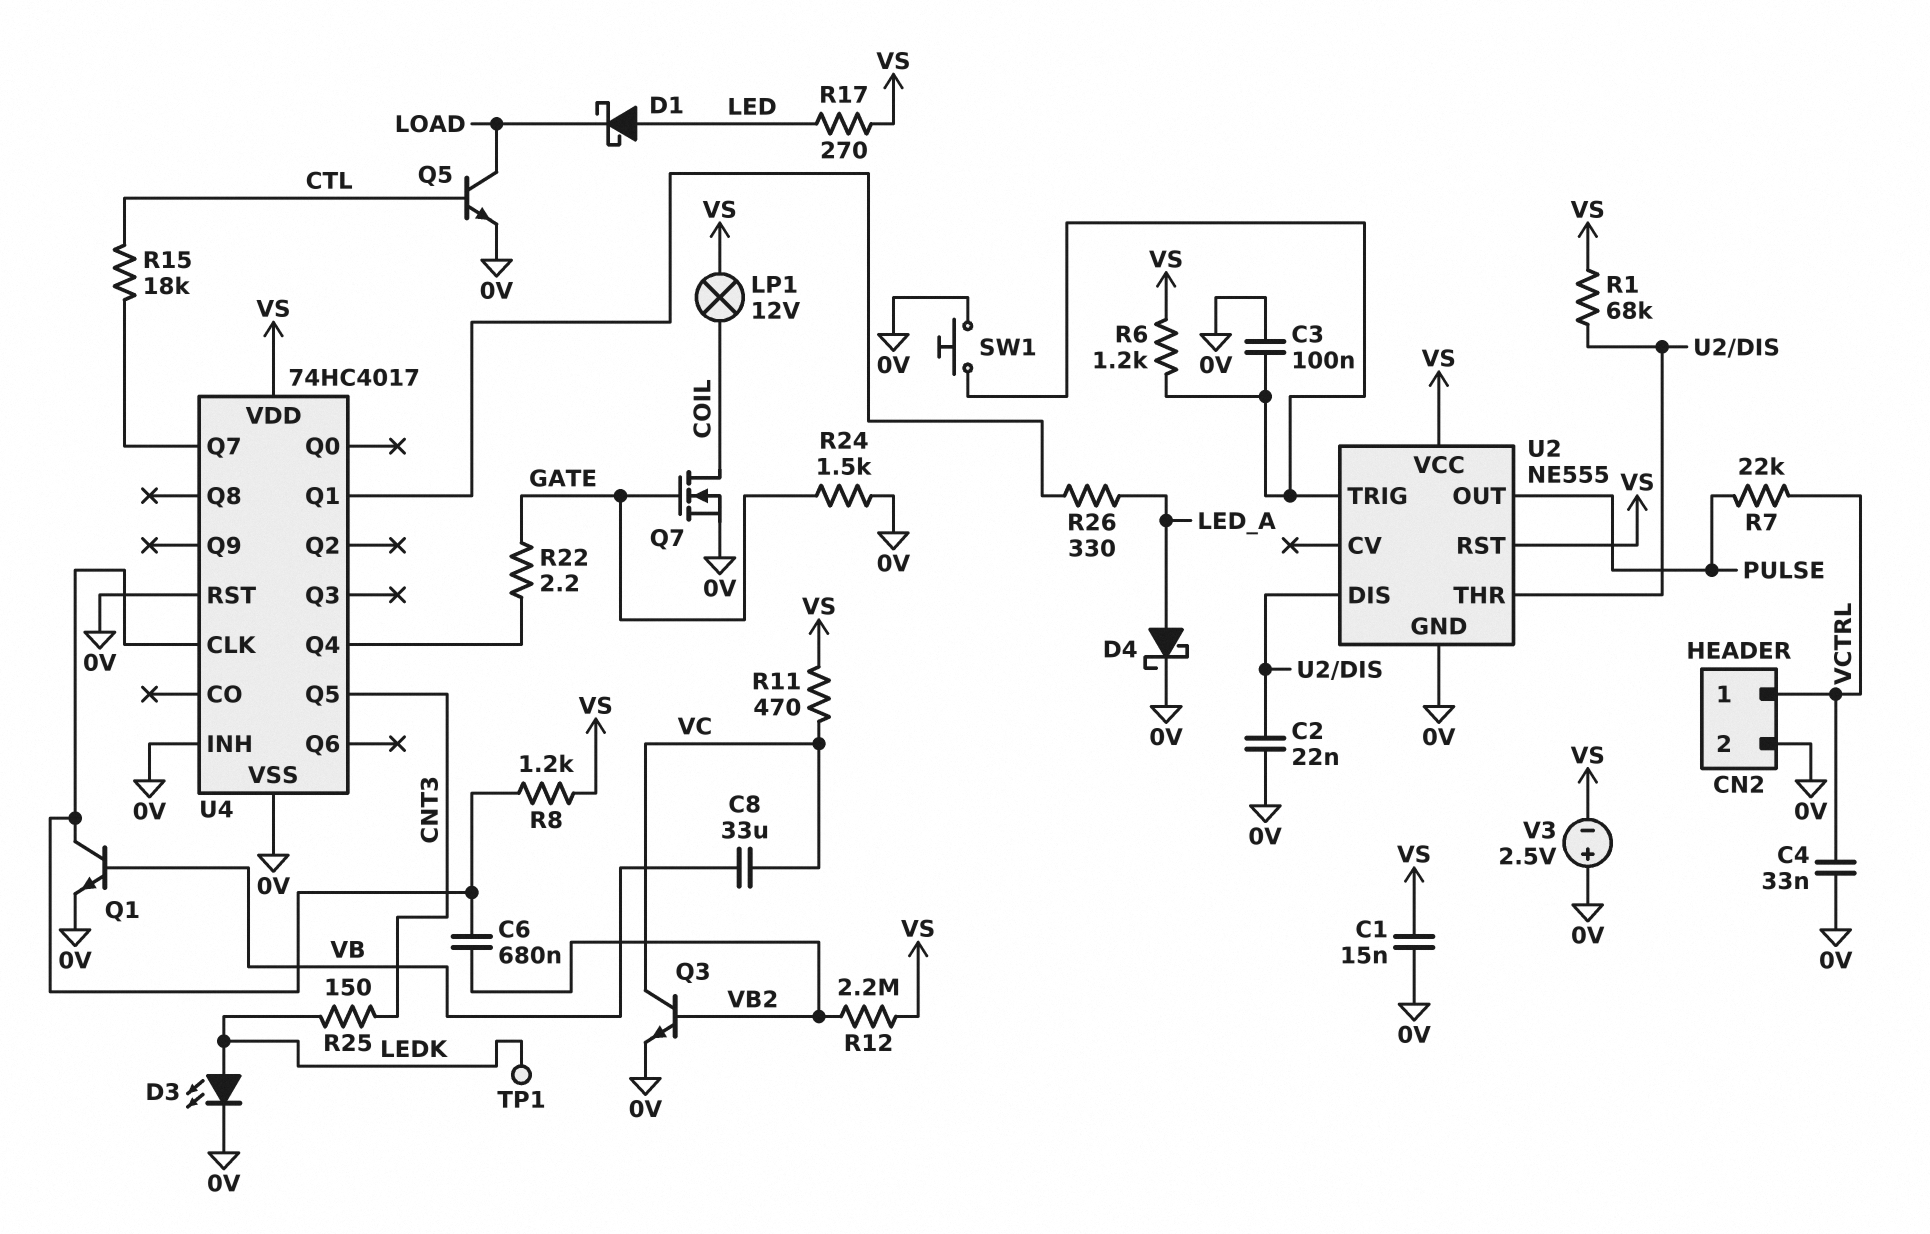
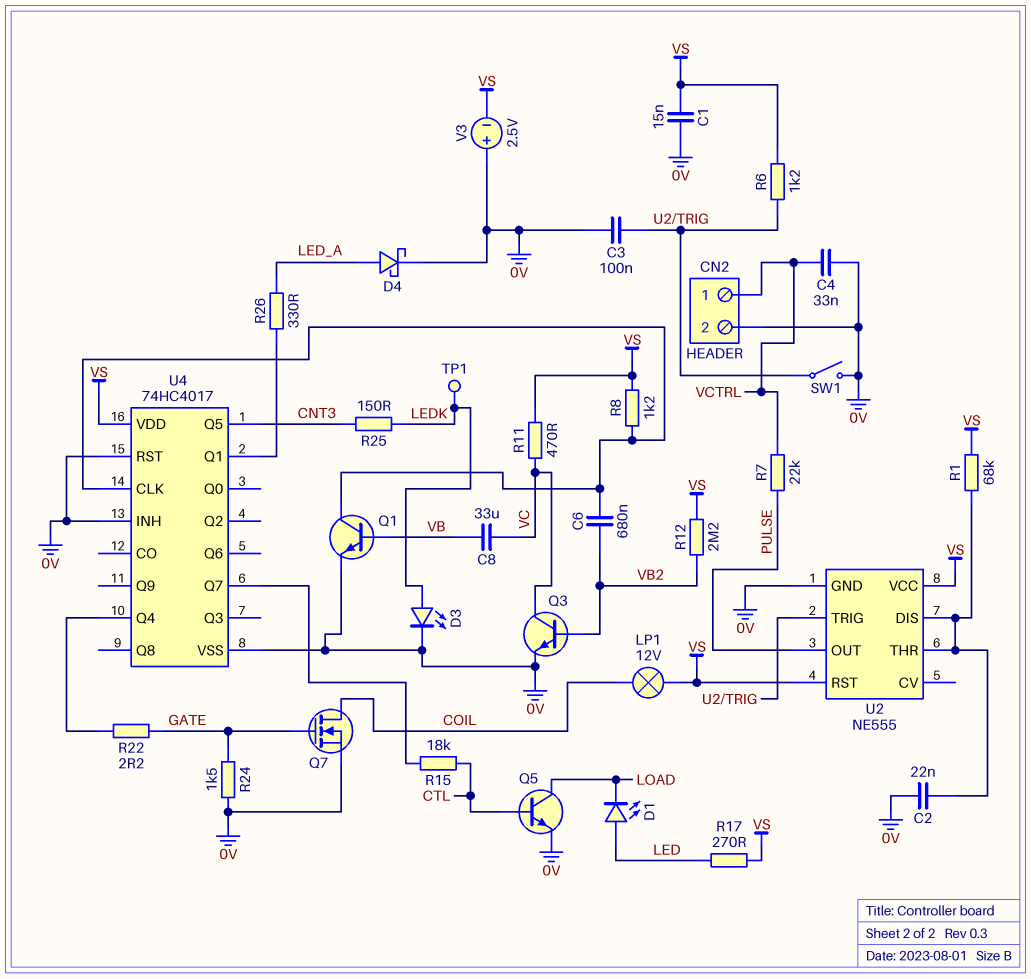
D1: schottky (A LED, K LOAD) -> LED (A LED, K LOAD)
SW1: button (0V, U2/TRIG) -> switch (0V, U2/TRIG)

